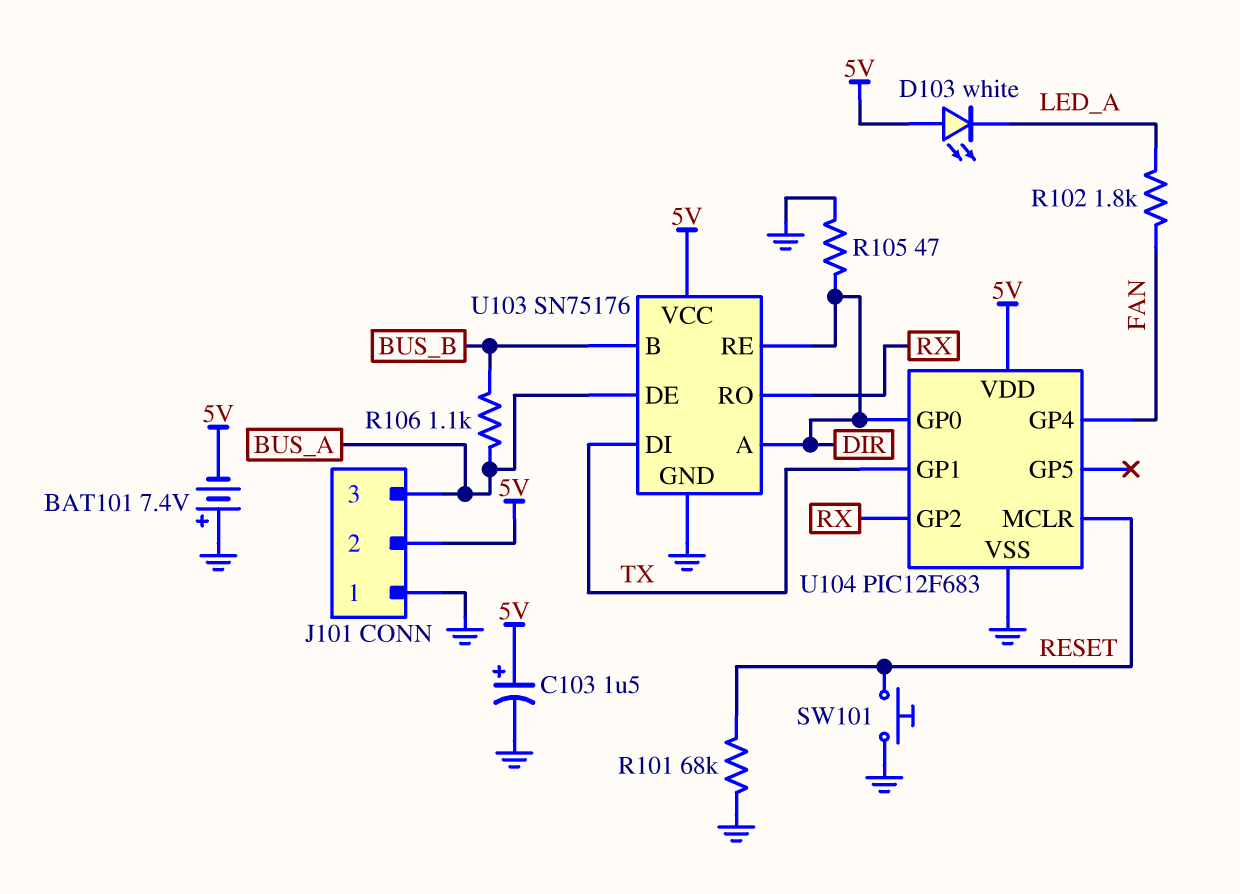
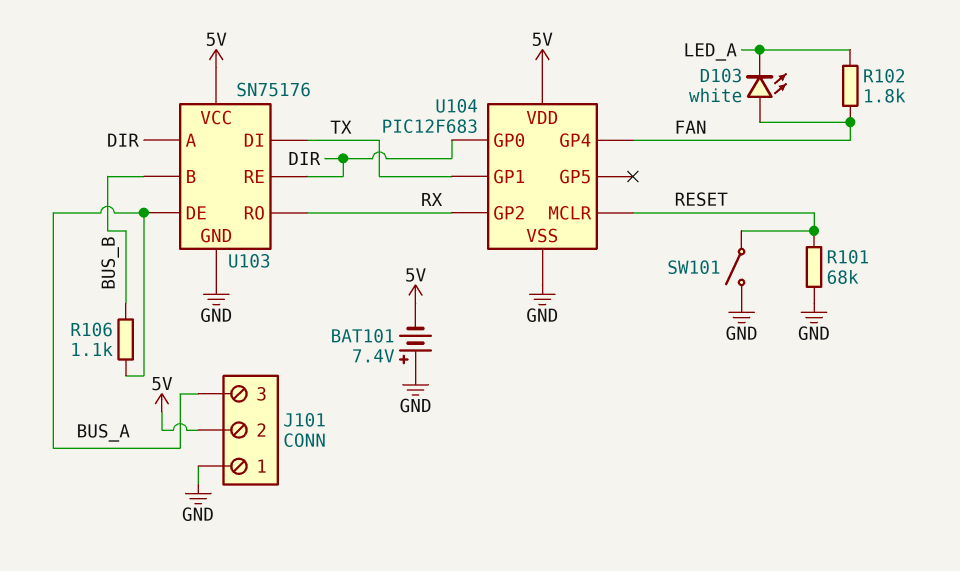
C103: 1.5uF (plus 5V, minus GND) -> none
D103: LED white (A 5V, K LED_A) -> LED white (A FAN, K LED_A)
R105: 47 (DIR, GND) -> none
SW101: button (GND, RESET) -> switch (GND, RESET)

